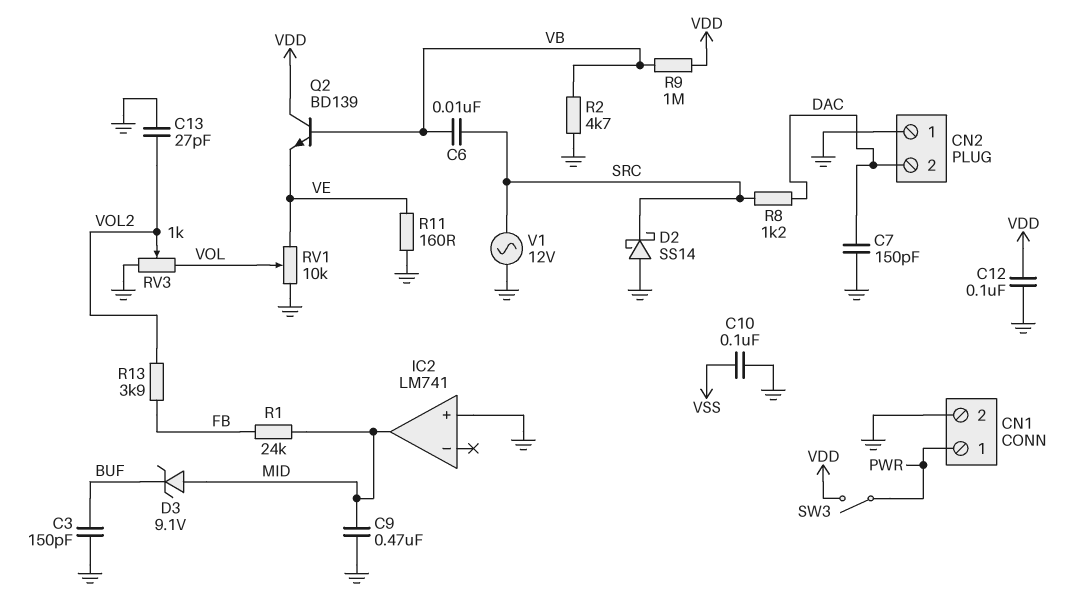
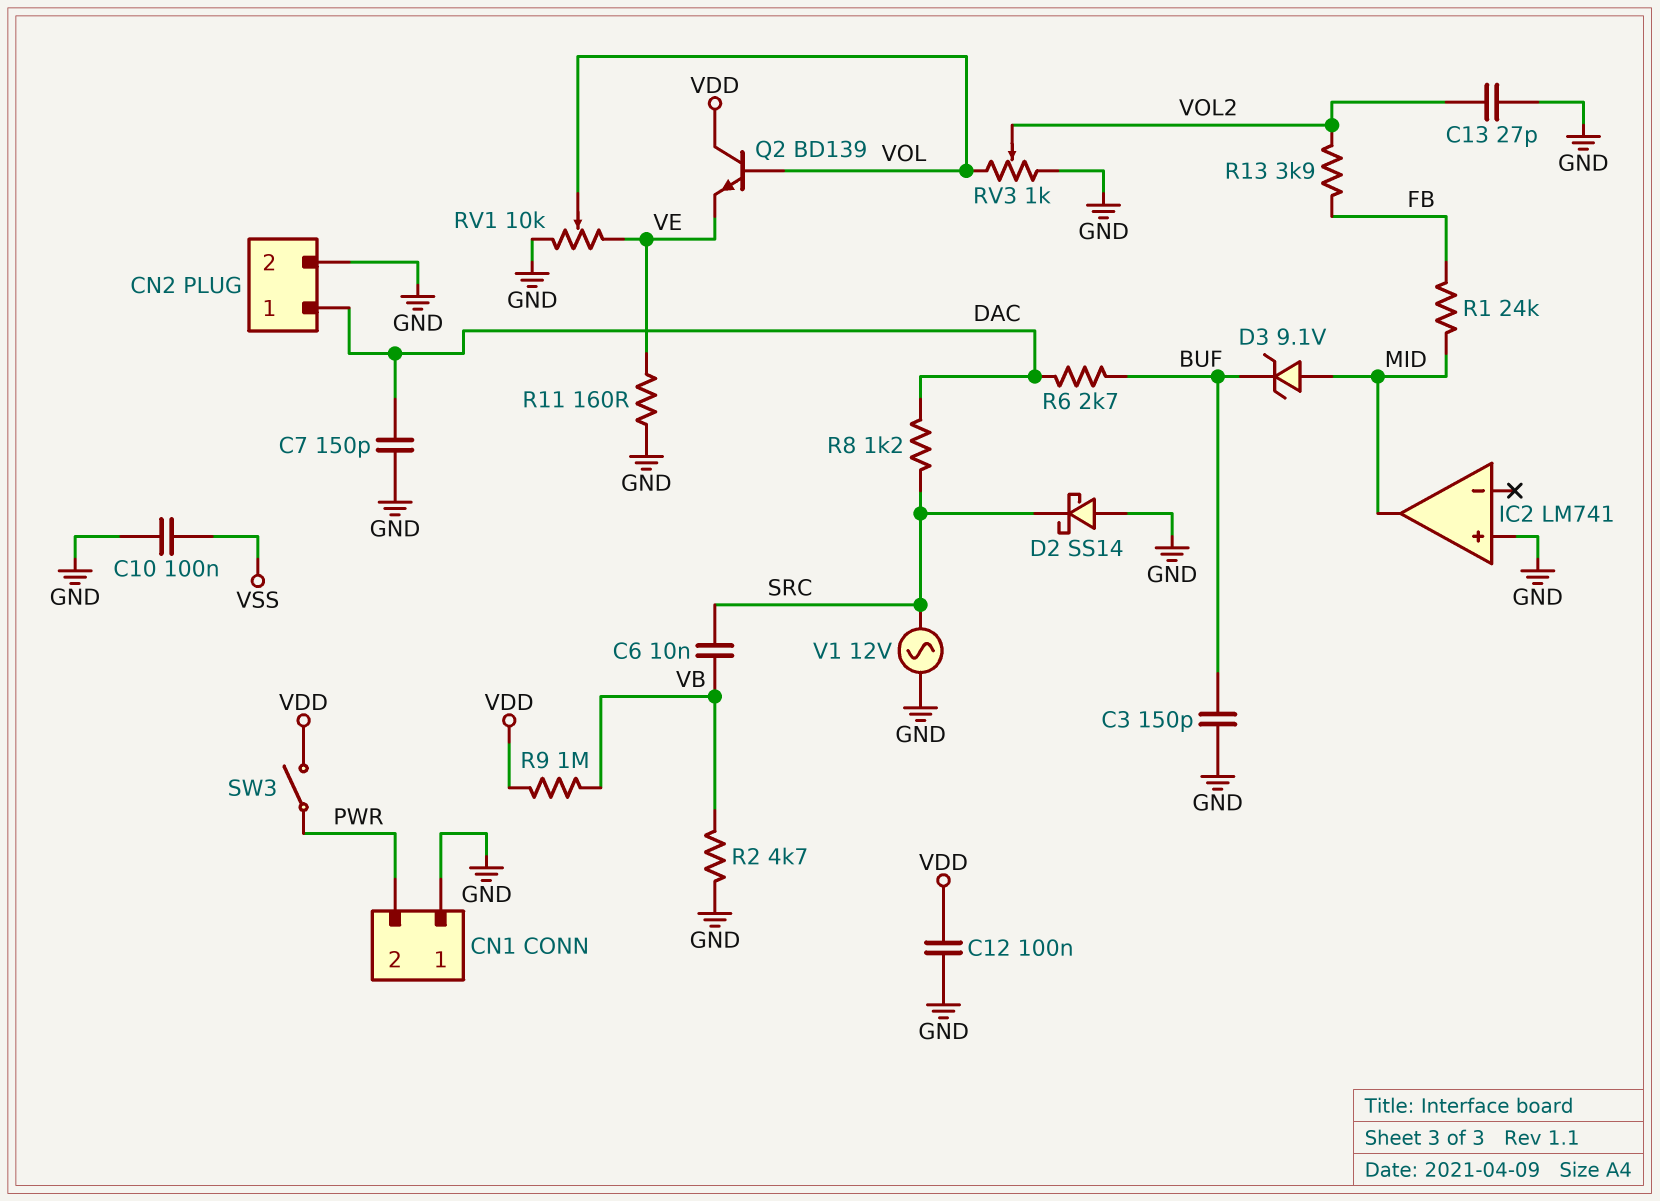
C9: 470nF (GND, MID) -> none
CN1 pin 1: PWR -> GND
CN1 pin 2: GND -> PWR
CN2 pin 1: GND -> DAC
CN2 pin 2: DAC -> GND
Q2: NPN BD139 (B VB, C VDD, E VE) -> NPN BD139 (B VOL, C VDD, E VE)
R6: none -> 2.7k (BUF, DAC)

